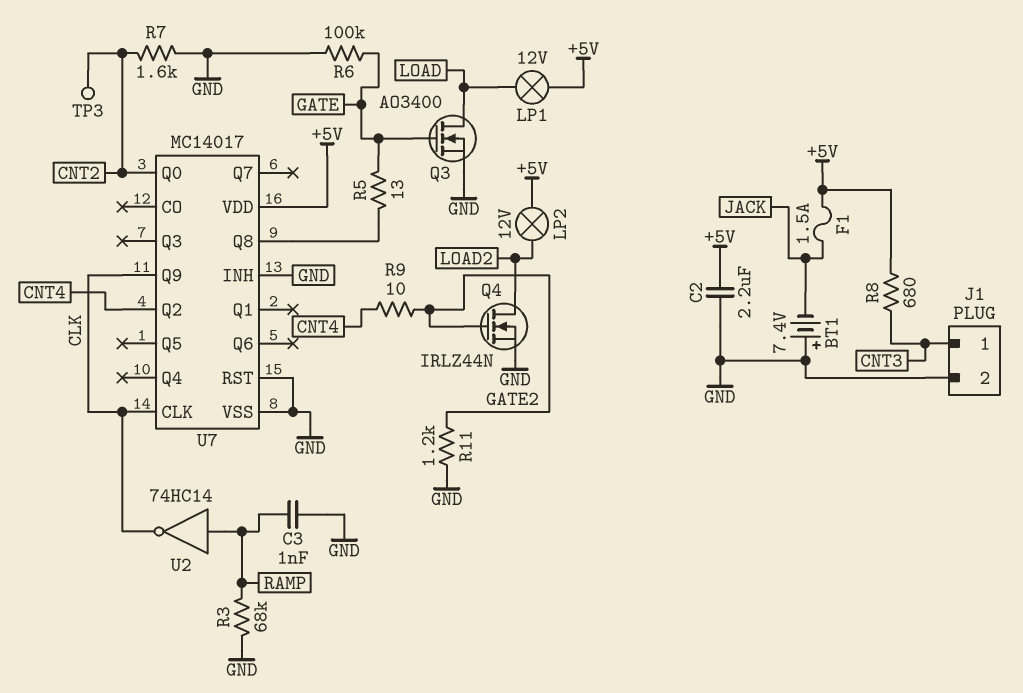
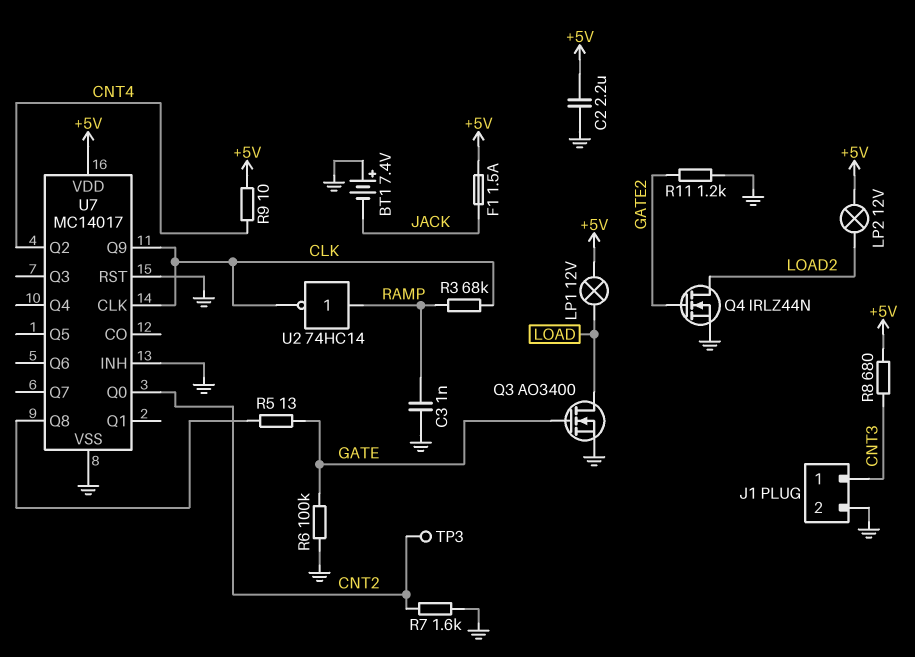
R3: 68k (GND, RAMP) -> 68k (CLK, RAMP)
R9: 10 (CNT4, GATE2) -> 10 (+5V, CNT4)

